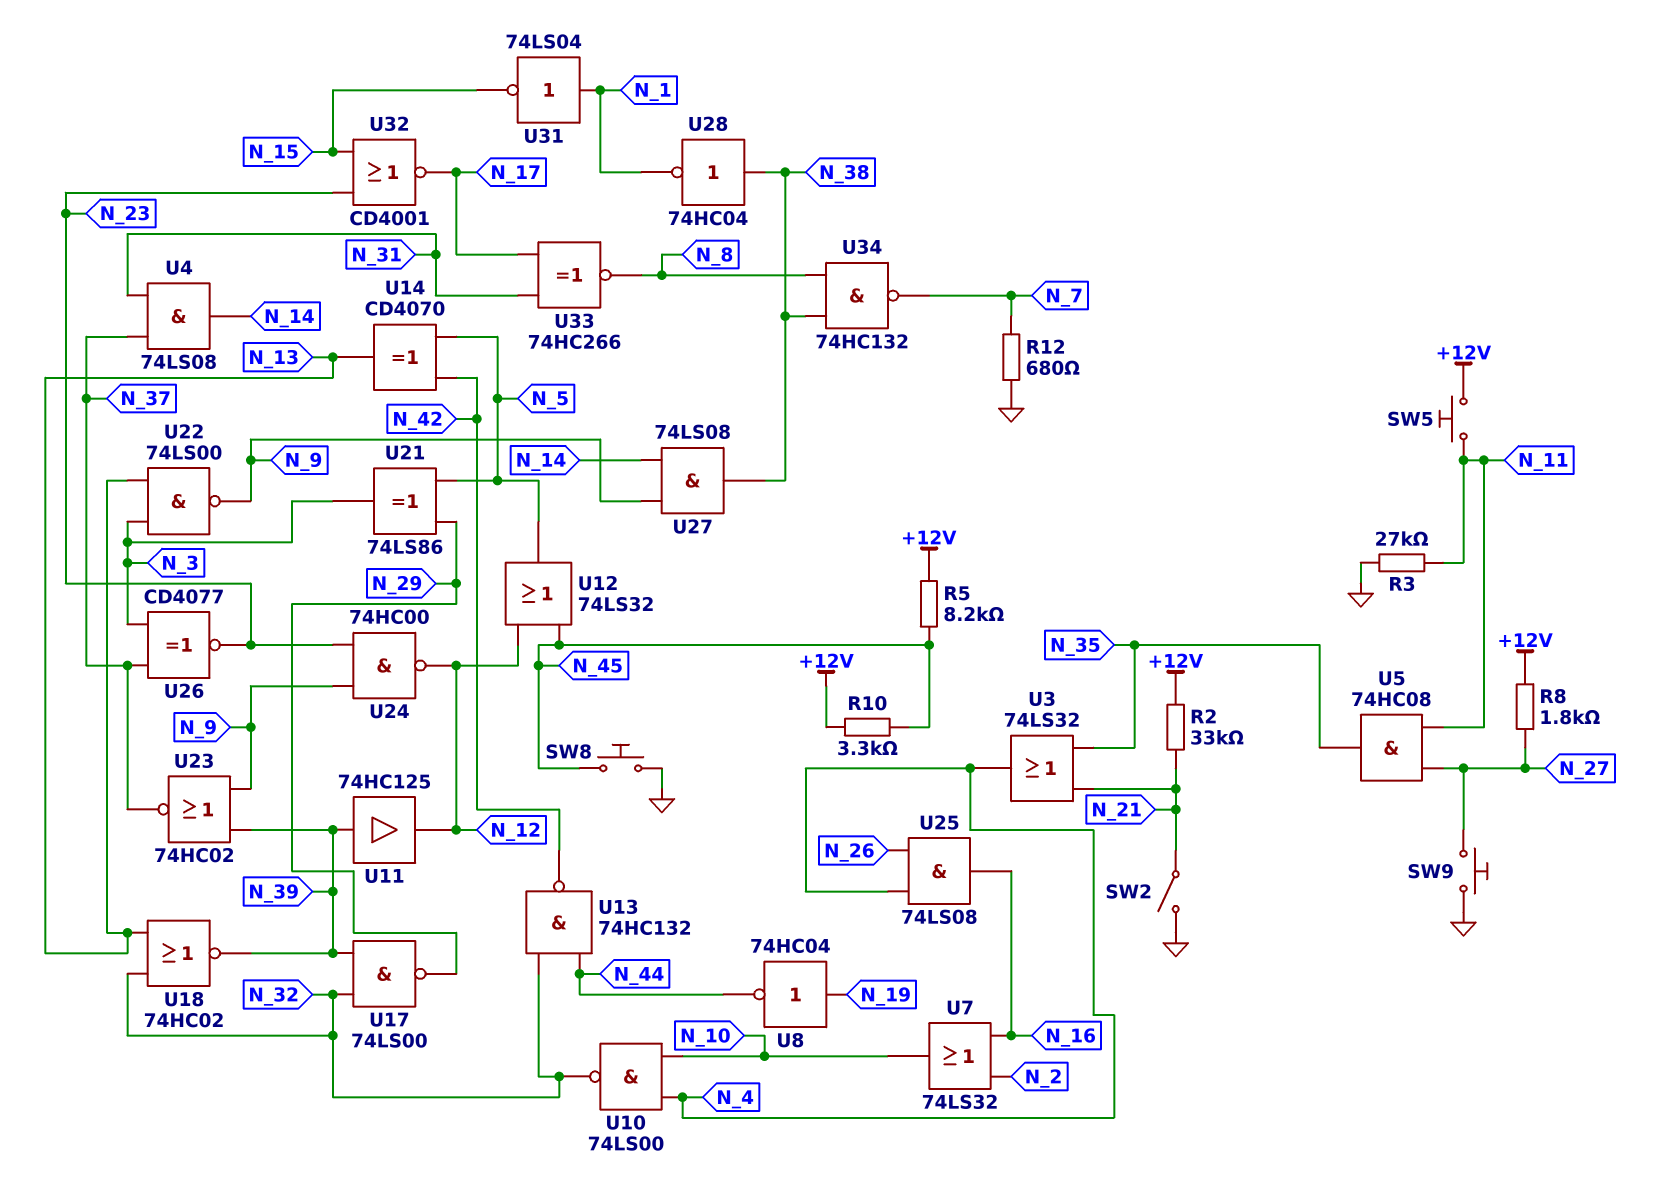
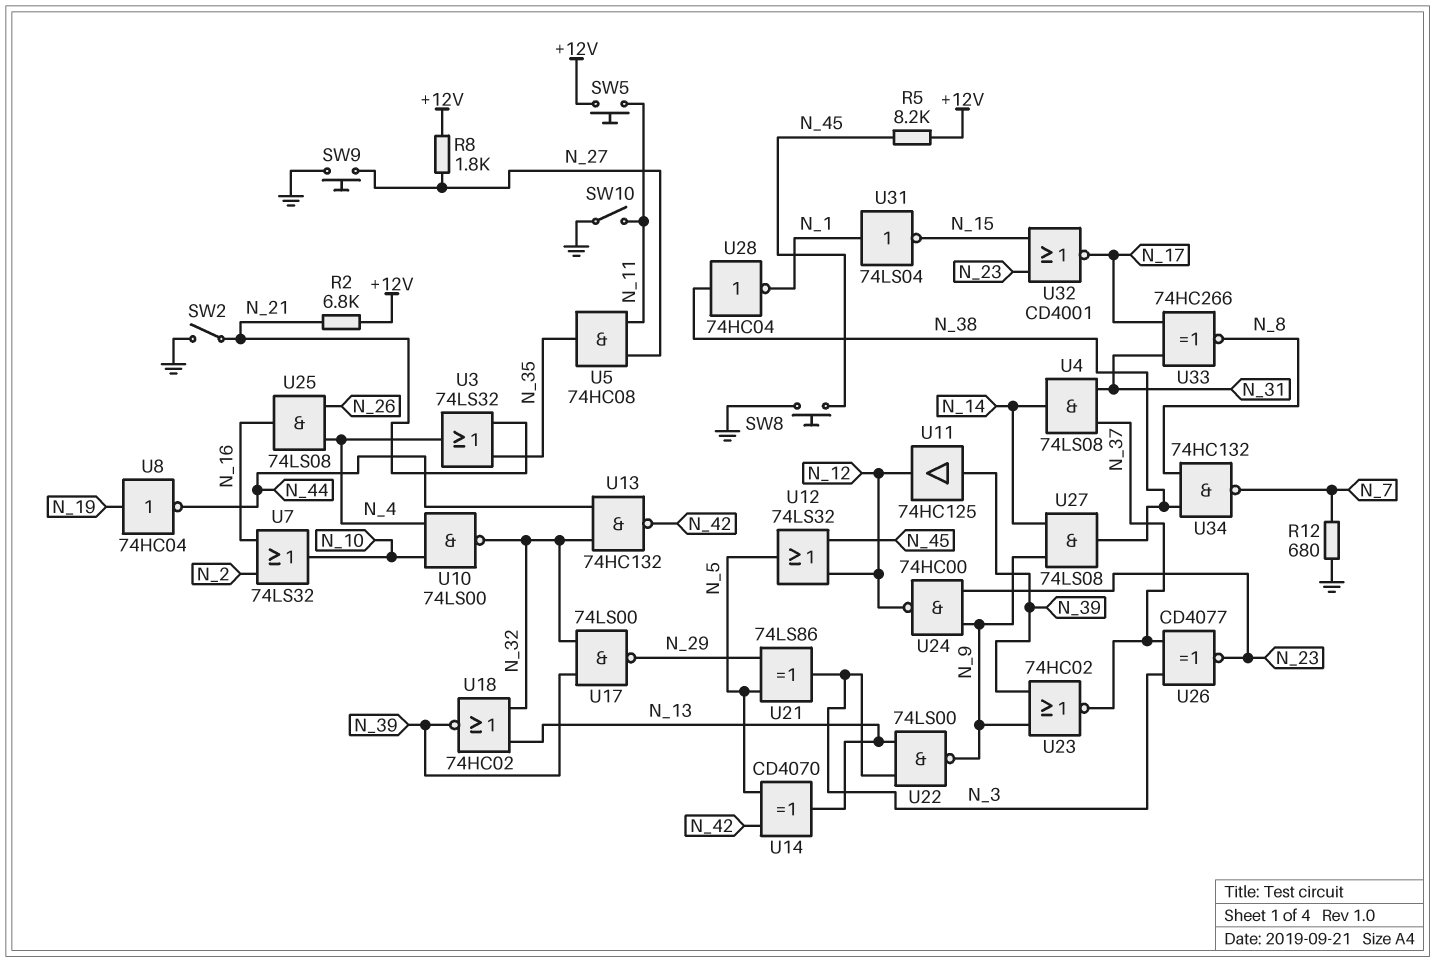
R2: 33k (+12V, N_21) -> 6.8k (+12V, N_21)
R3: 27k (GND, N_11) -> none
R10: 3.3k (+12V, N_45) -> none
SW10: none -> switch (GND, N_11)

